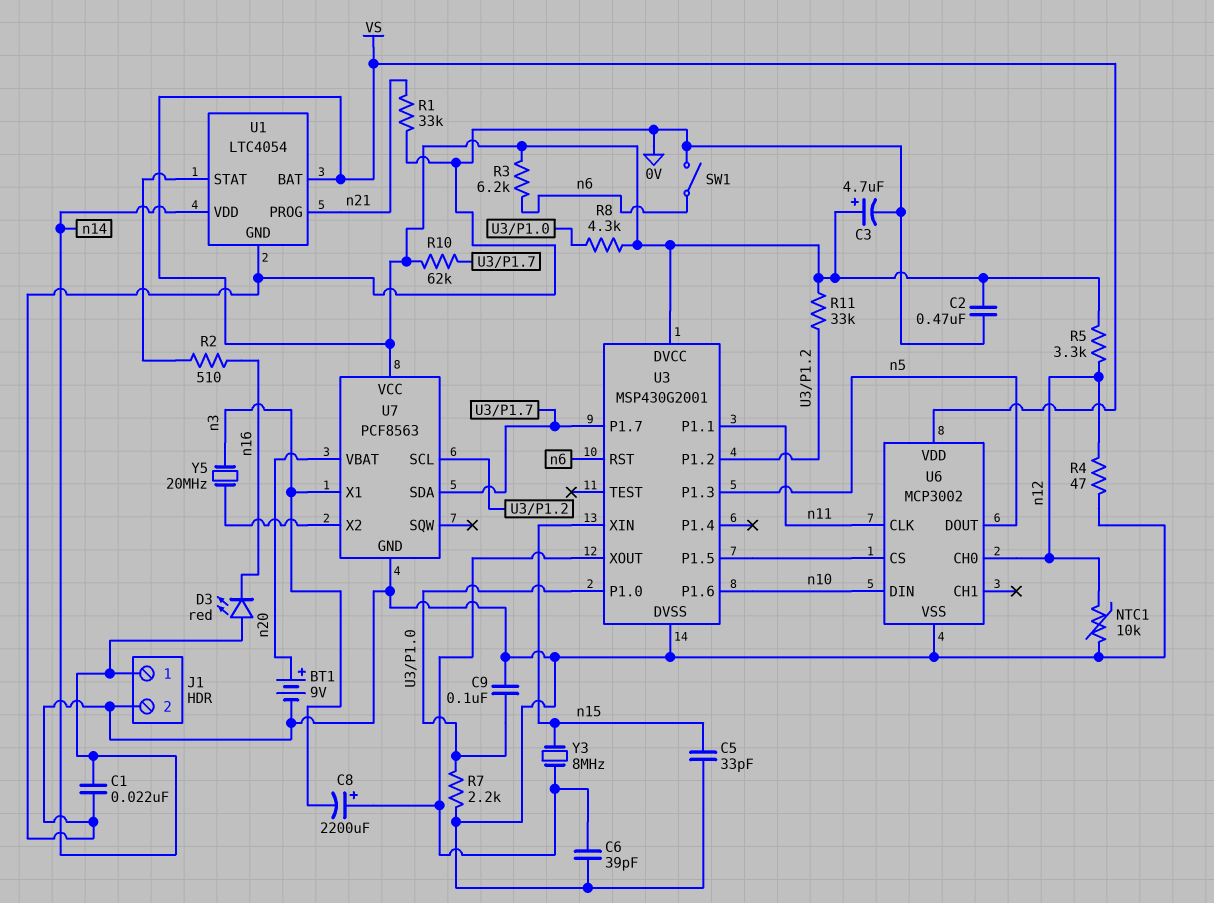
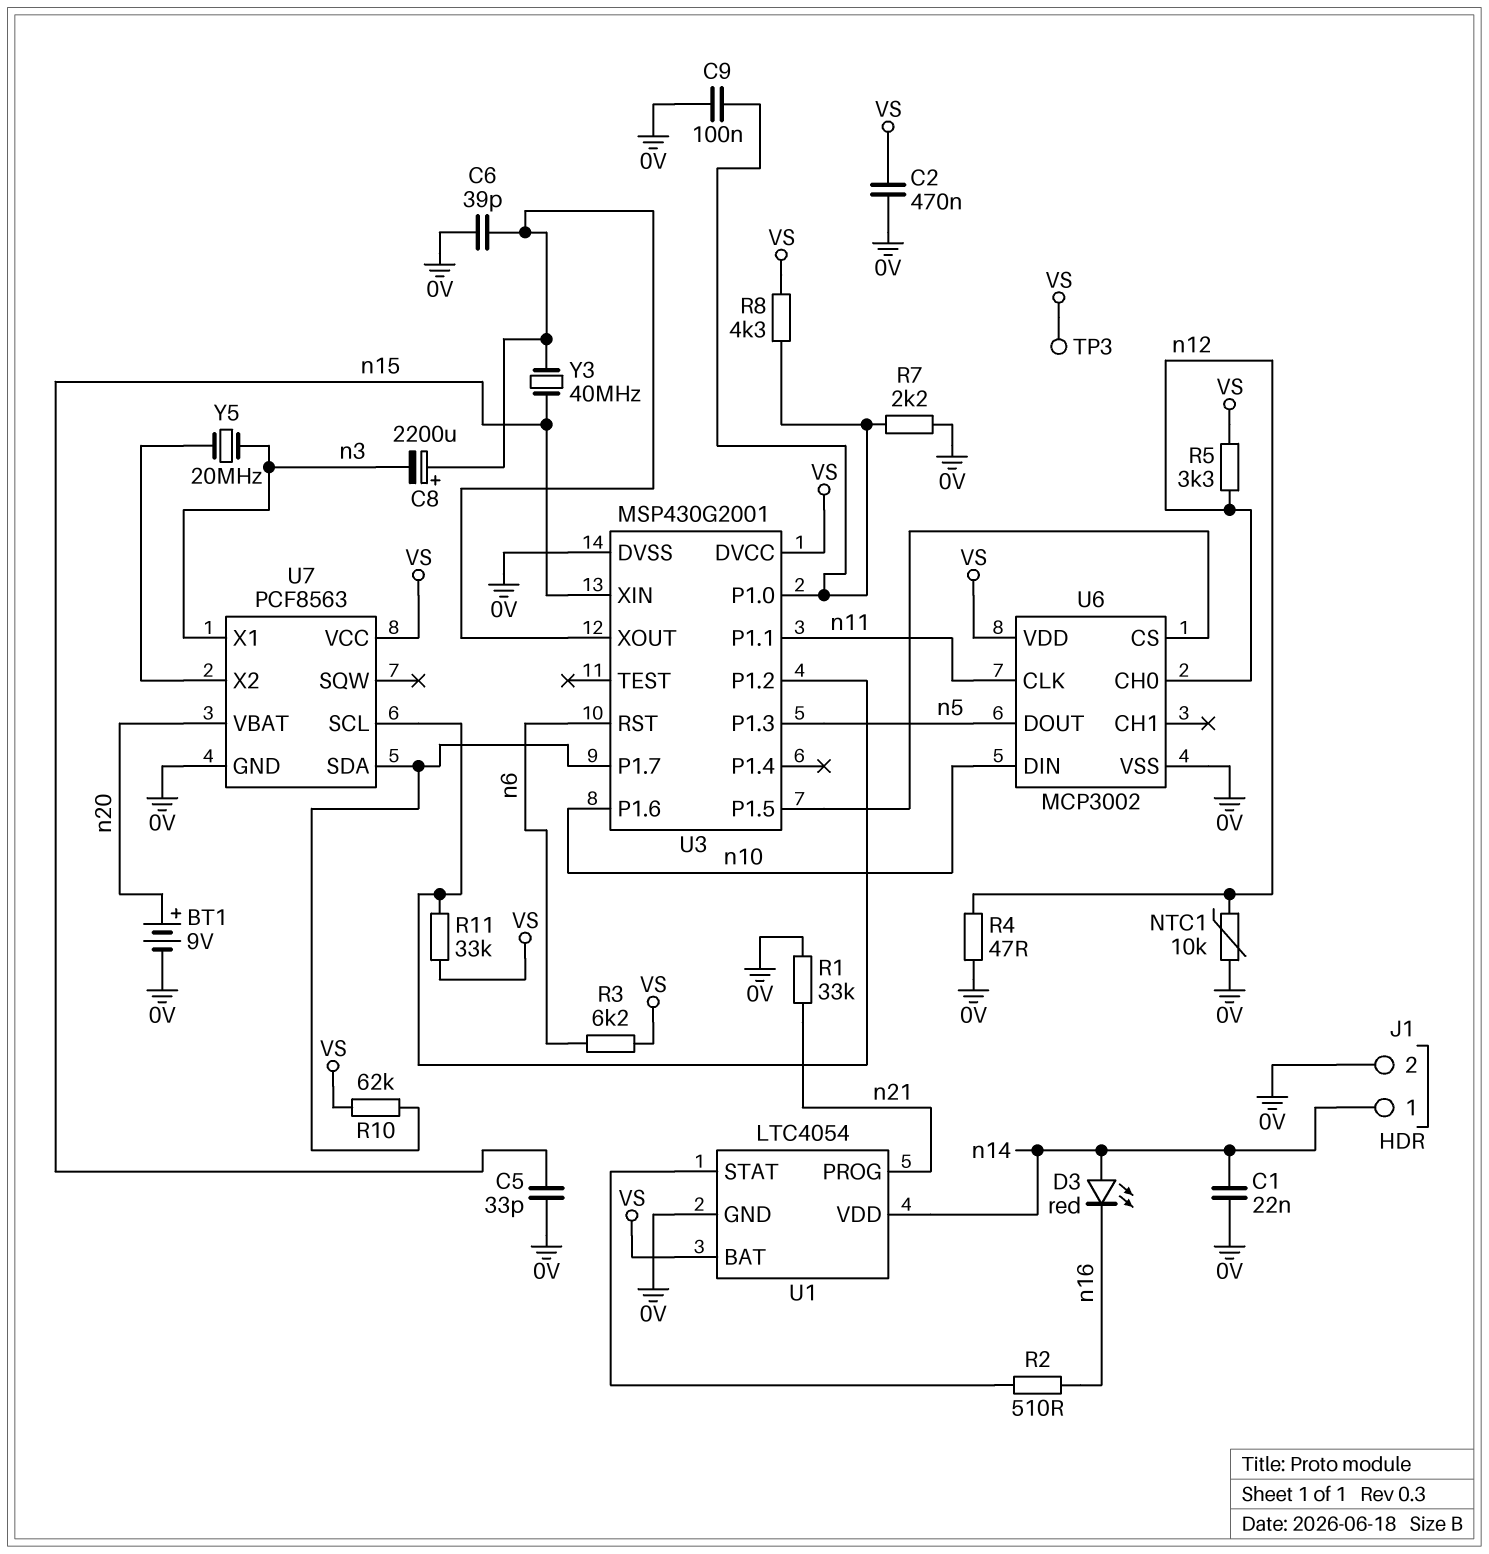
C3: 4.7uF (plus VS, minus 0V) -> none
SW1: switch (0V, n6) -> none
TP3: none -> test point (VS)
Y3: 8MHz (U3/XOUT, n15) -> 40MHz (U3/XOUT, n15)

